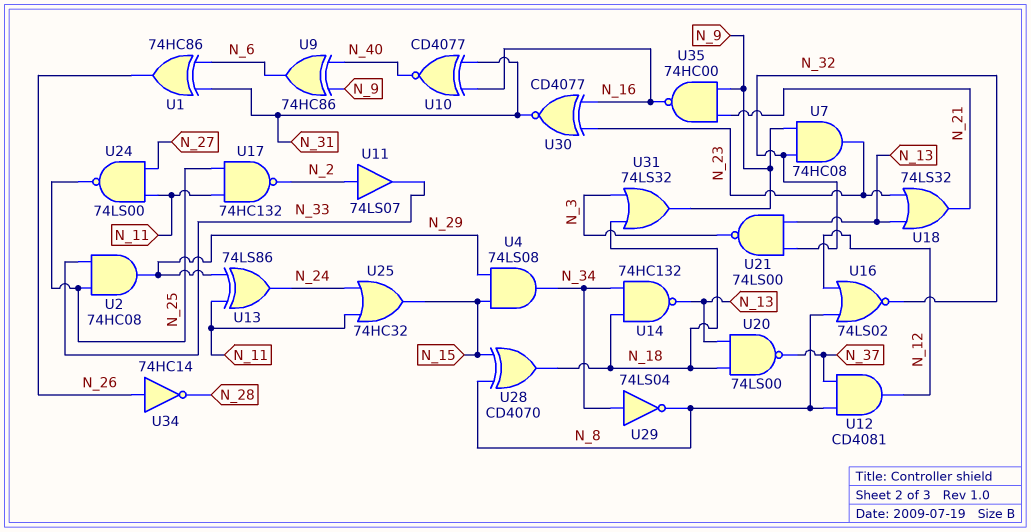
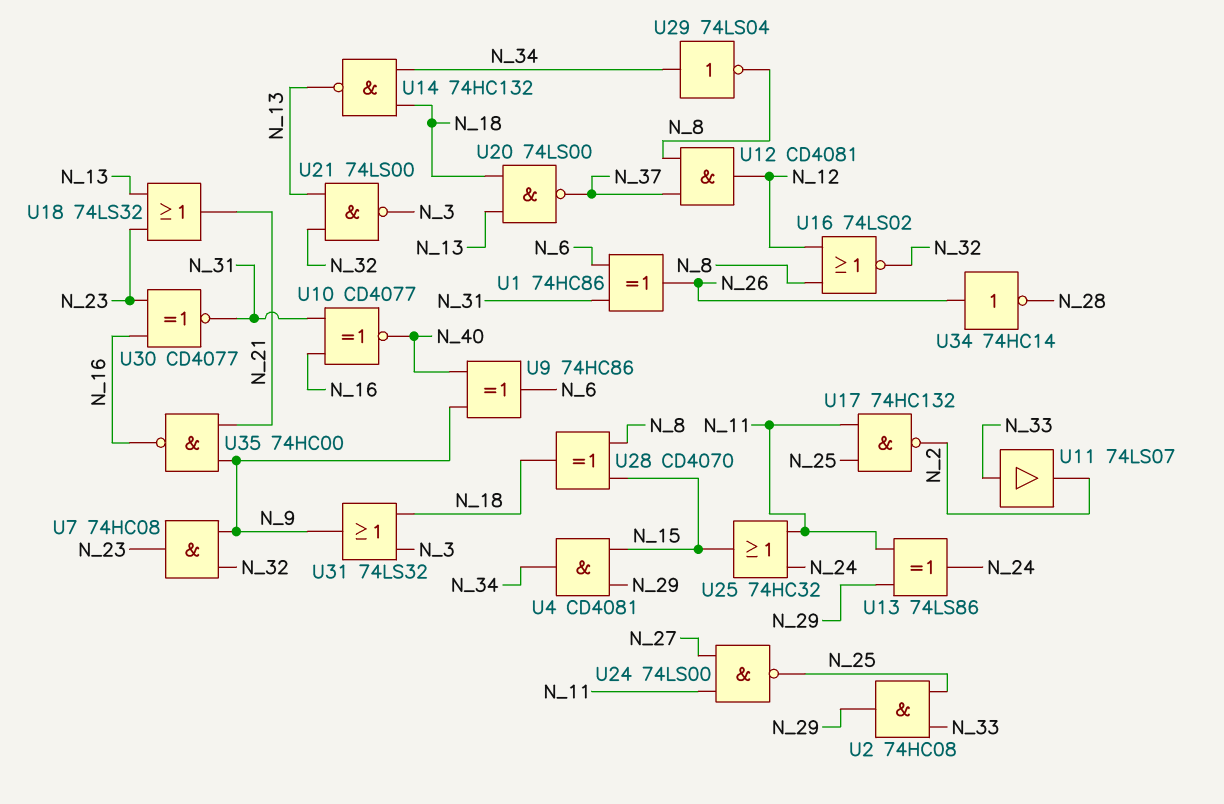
U4: AND 74LS08 (in N_15, in N_29, out N_34) -> AND CD4081 (in N_15, in N_29, out N_34)
U11: buffer 74LS07 (in N_2, out N_33) -> buffer 74LS07 (in N_33, out N_2)

